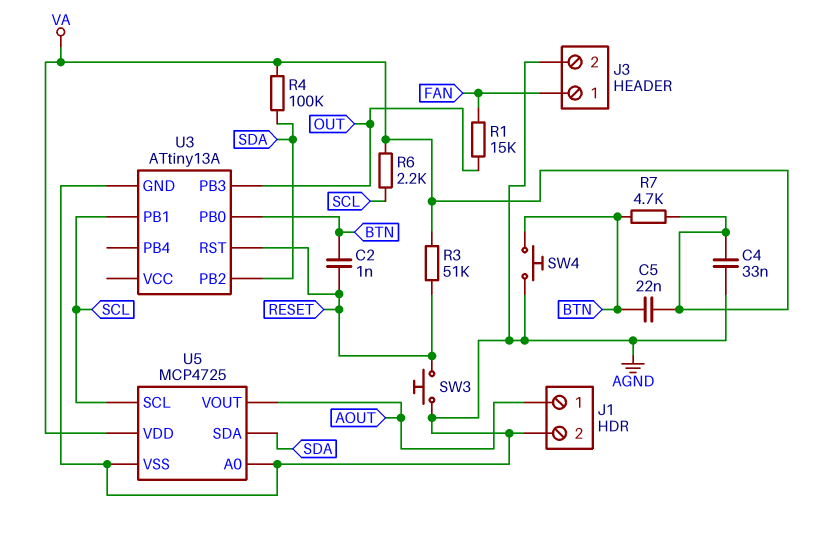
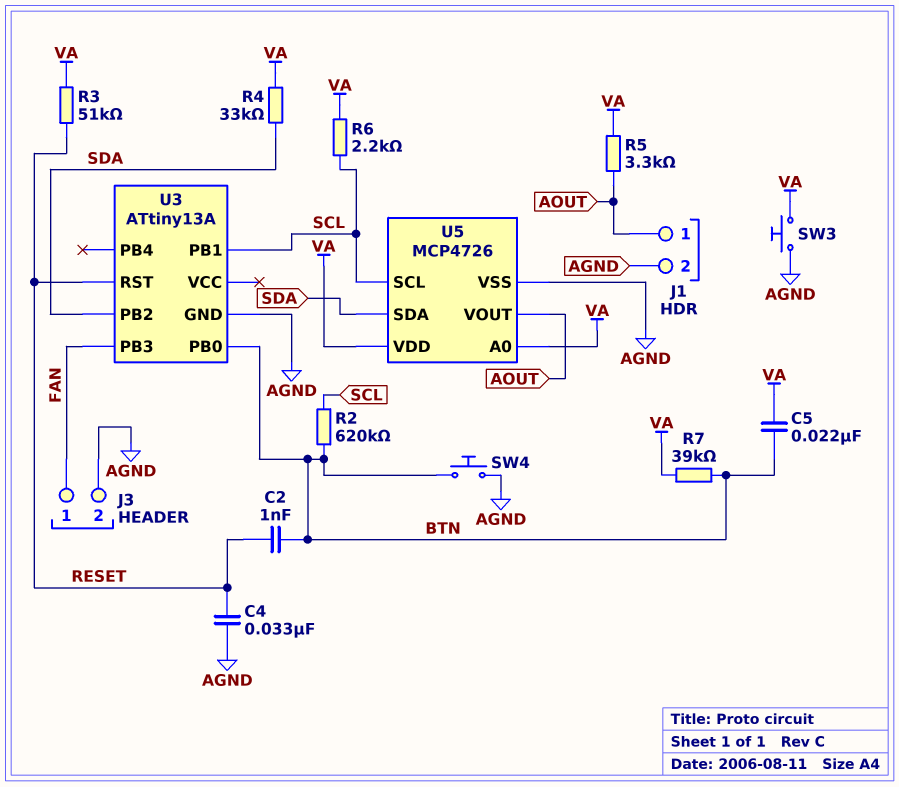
C4: 33nF (AGND, VA) -> 33nF (AGND, RESET)
R1: 15k (FAN, OUT) -> none
R2: none -> 620k (BTN, SCL)
R4: 100k (SDA, VA) -> 33k (SDA, VA)
R5: none -> 3.3k (AOUT, VA)
R7: 4.7k (BTN, VA) -> 39k (BTN, VA)
SW3: button (AGND, RESET) -> button (AGND, VA)
U3 pin PB3: OUT -> FAN
U5: MCP4725 -> MCP4726
U5 pin A0: AGND -> VA

